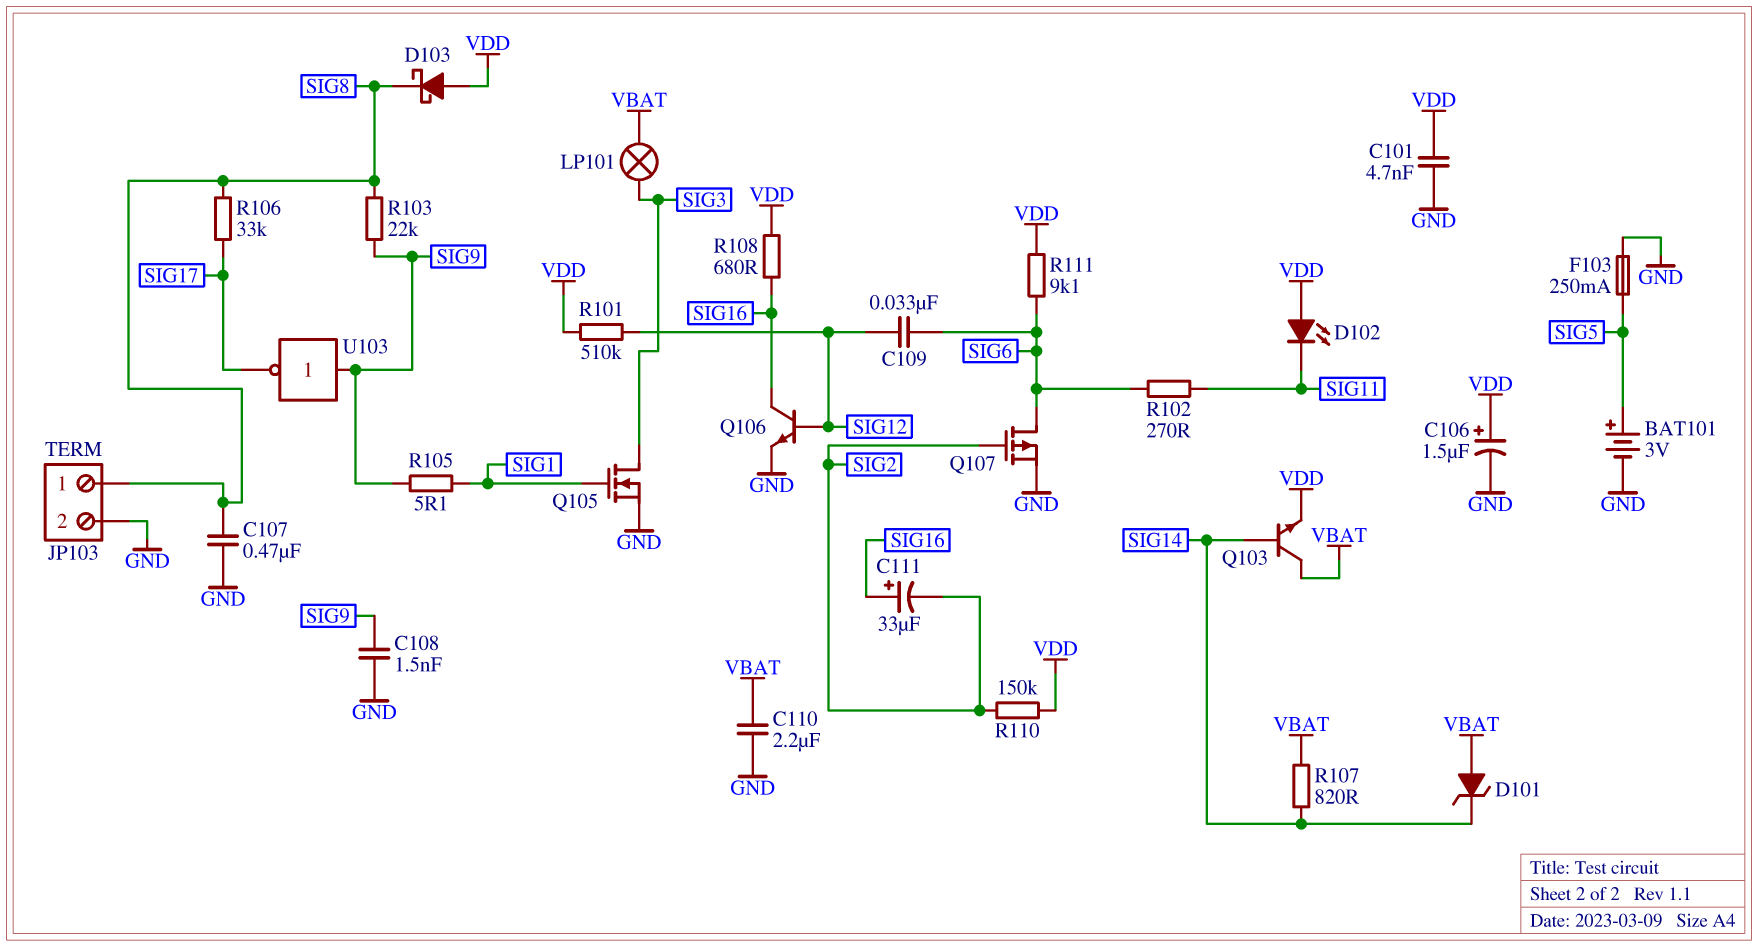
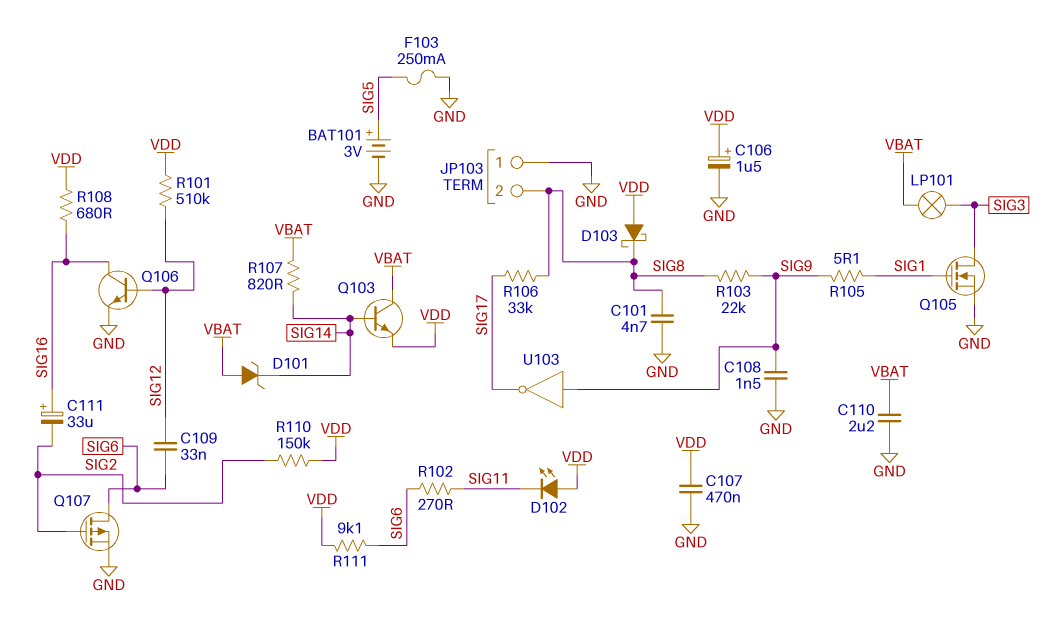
C101: 4.7nF (GND, VDD) -> 4.7nF (GND, SIG8)
C107: 470nF (GND, SIG8) -> 470nF (GND, VDD)
JP103 pin 1: SIG8 -> GND
JP103 pin 2: GND -> SIG8

